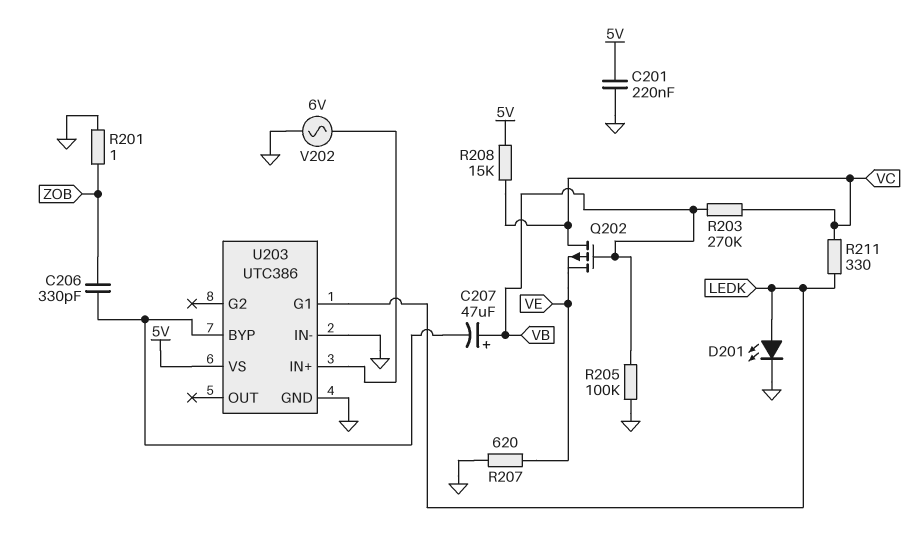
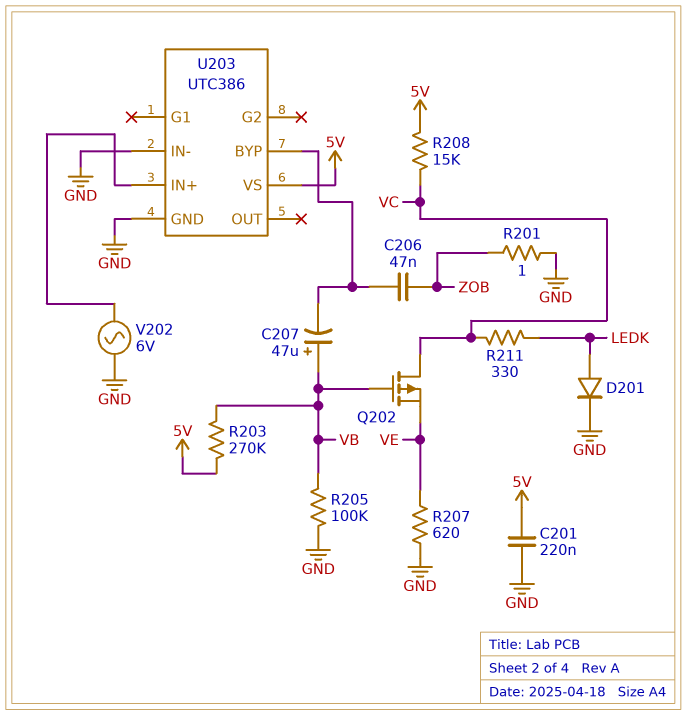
C206: 330pF (U203/BYP, ZOB) -> 47nF (U203/BYP, ZOB)
D201: LED (A LEDK, K GND) -> diode (A LEDK, K GND)
R203: 270k (VB, VC) -> 270k (5V, VB)
U203 pin G1: LEDK -> none

